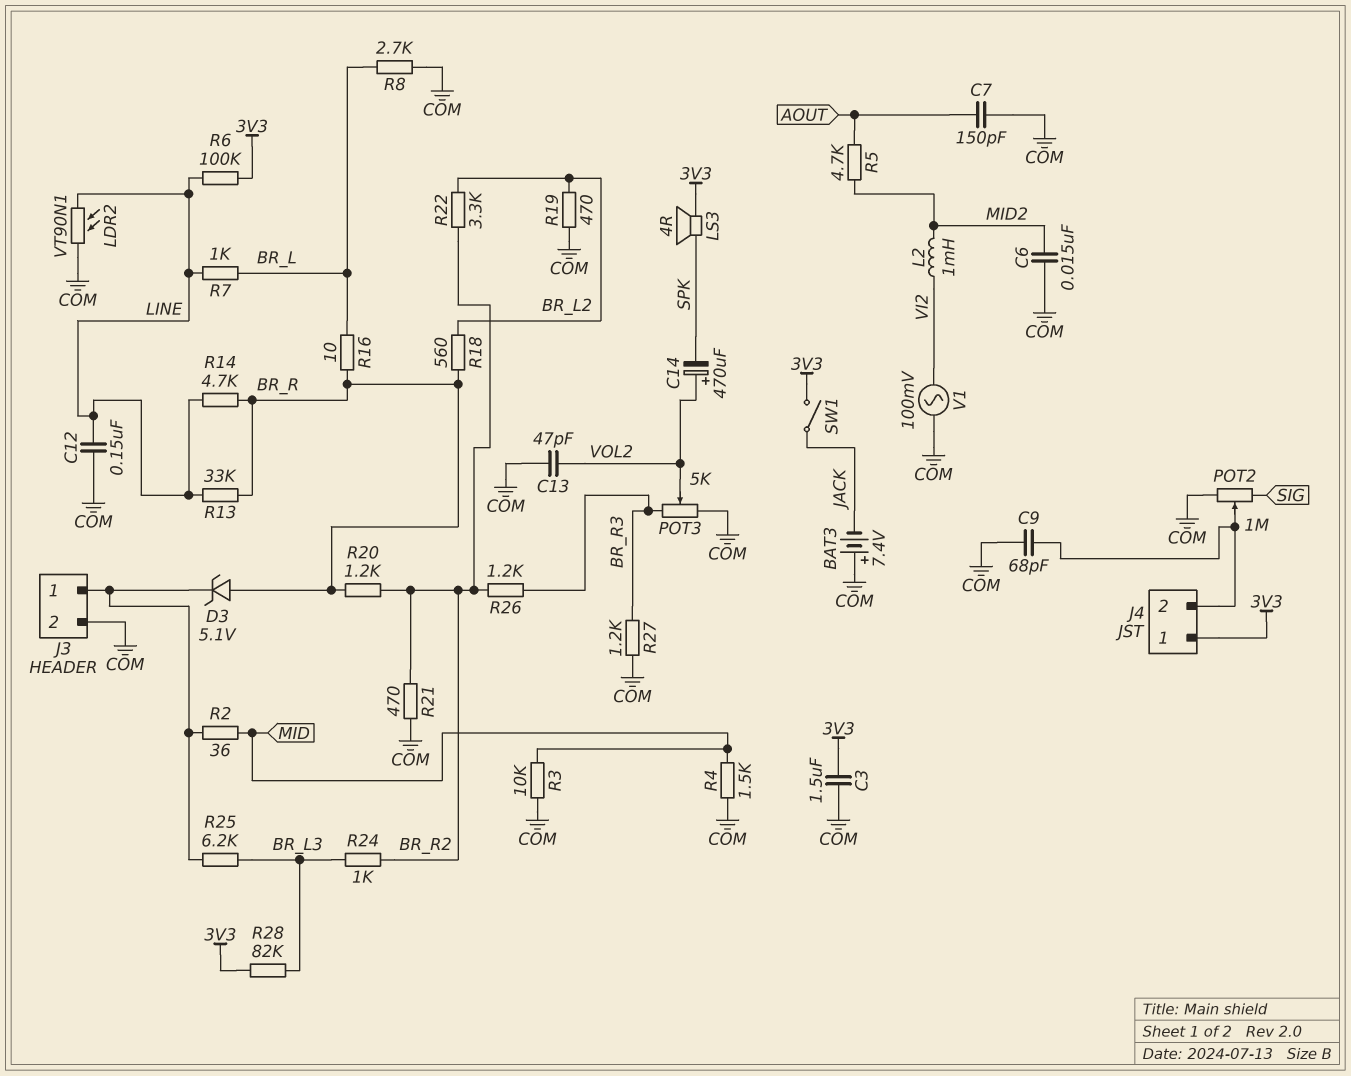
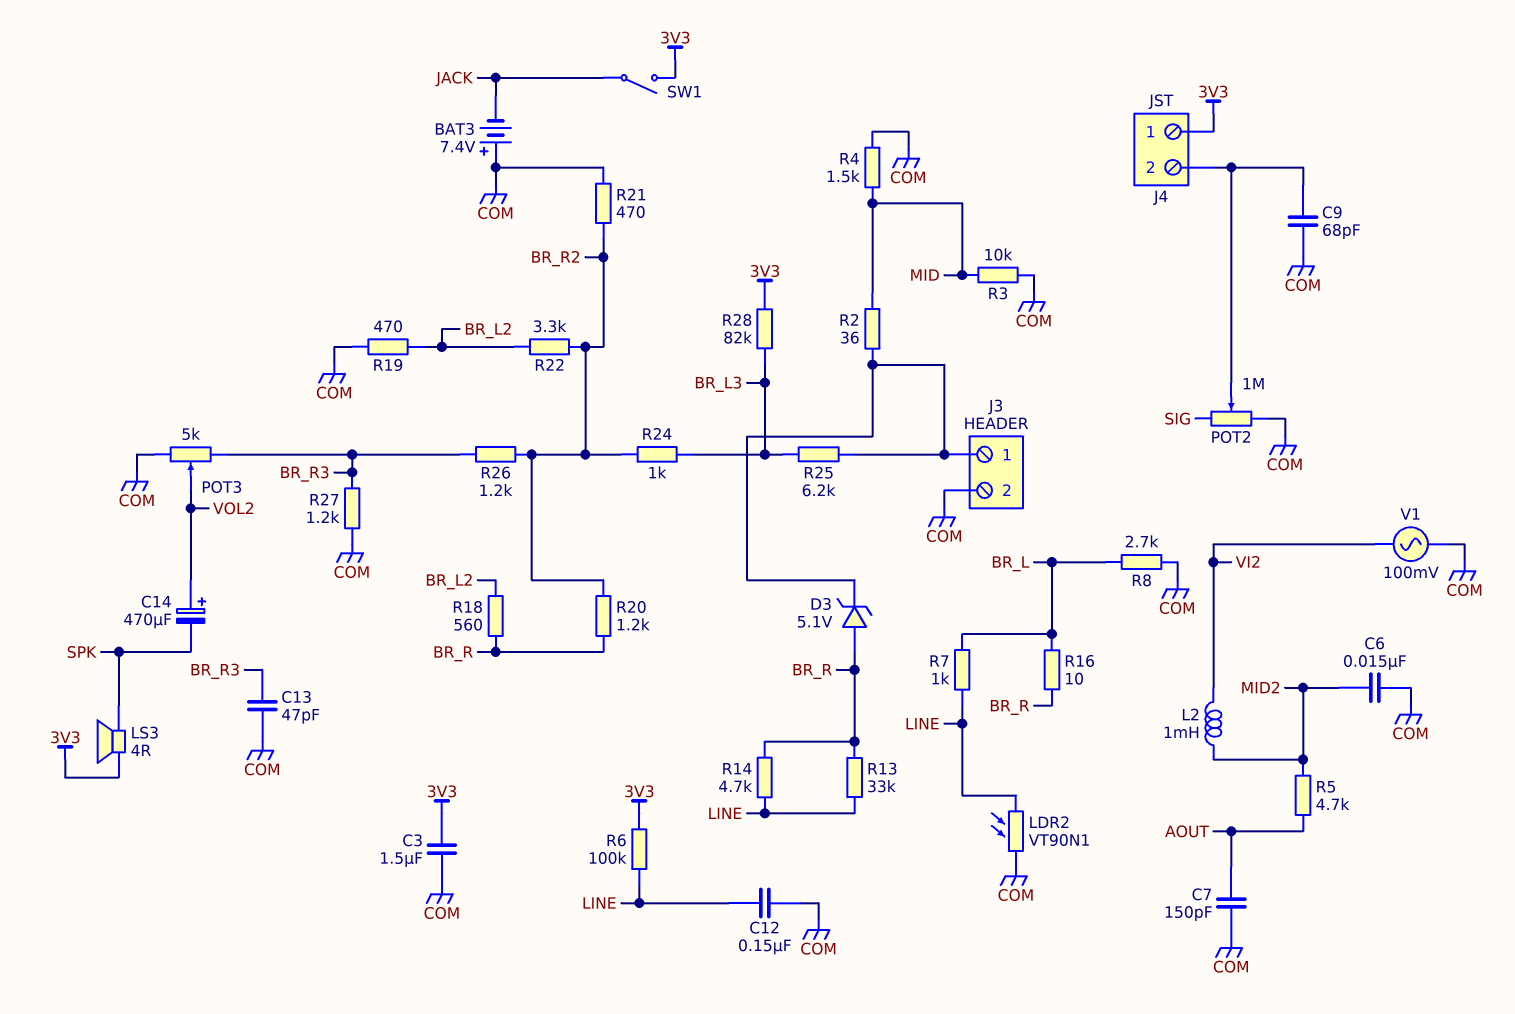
C13: 47pF (COM, VOL2) -> 47pF (BR_R3, COM)

